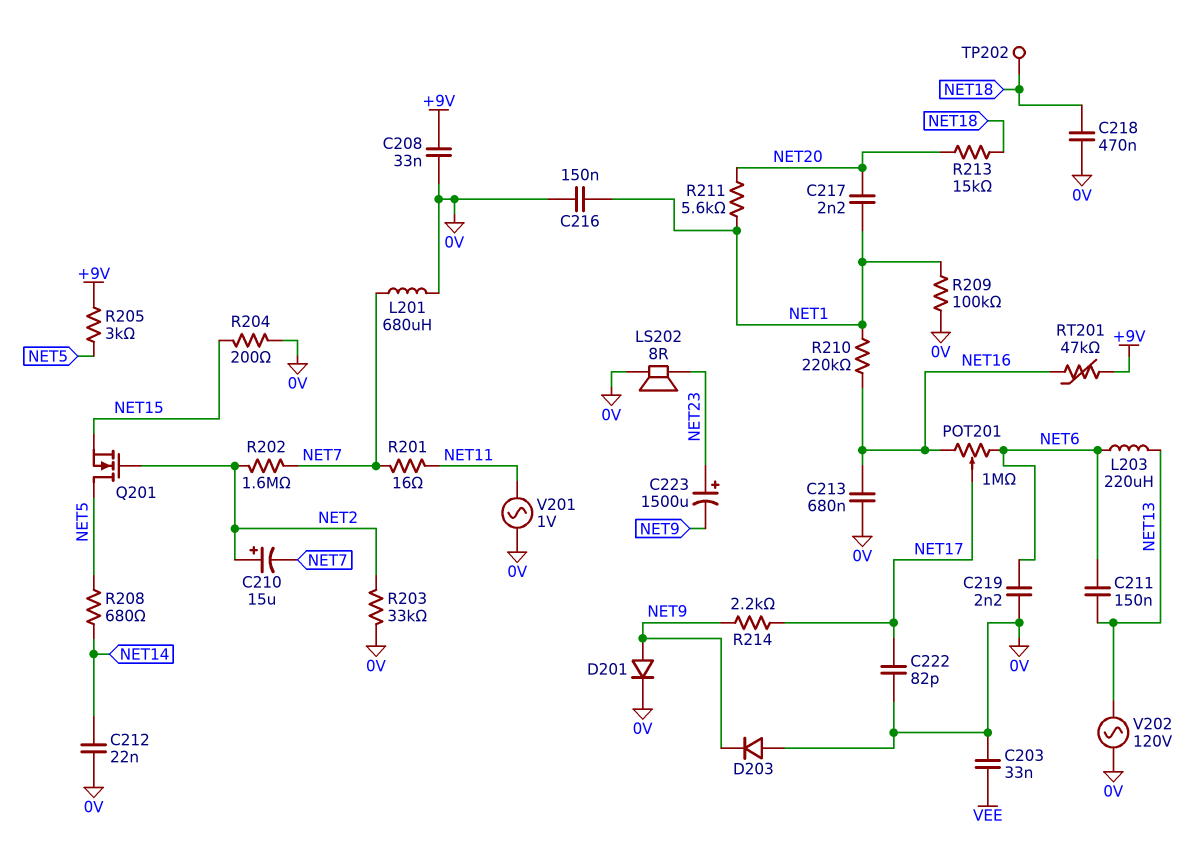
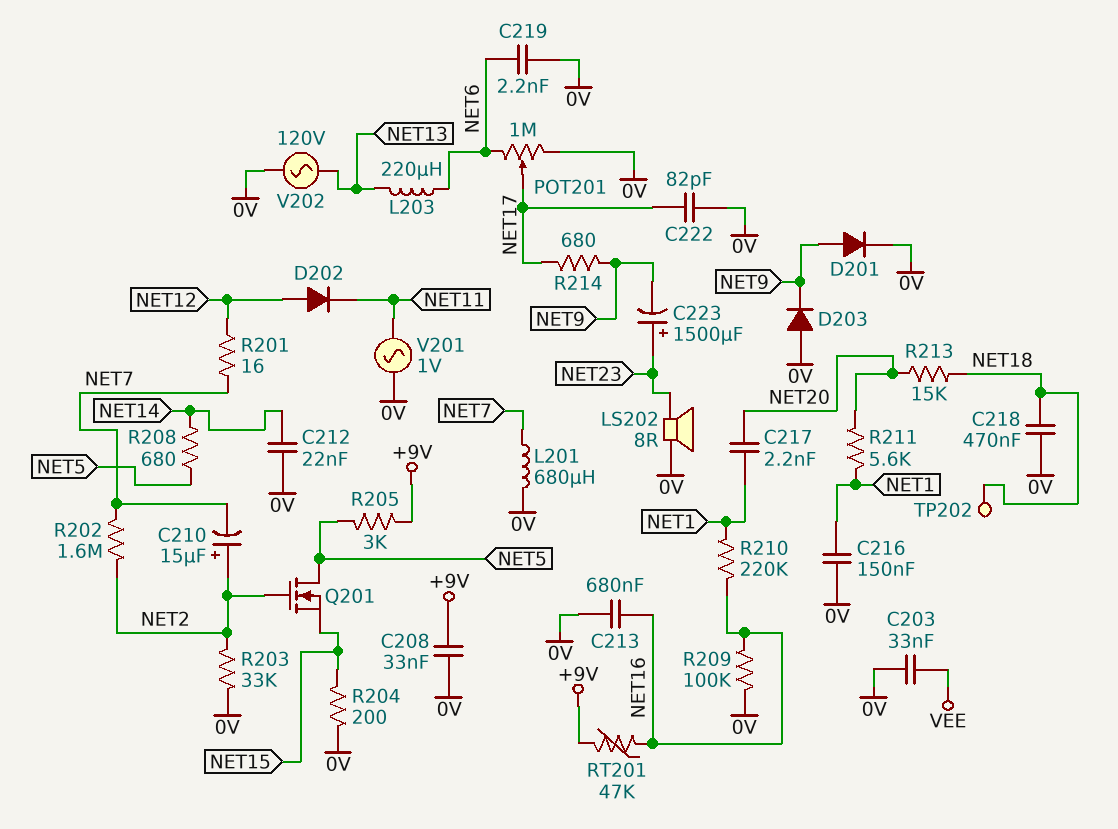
C211: 150nF (NET6, NET13) -> none
D202: none -> diode (A NET12, K NET11)
POT201: 1M (NET6, NET16, wiper NET17) -> 1M (0V, NET6, wiper NET17)
R201: 16 (NET7, NET11) -> 16 (NET7, NET12)
R209: 100k (0V, NET1) -> 100k (0V, NET16)
R214: 2.2k (NET9, NET17) -> 680 (NET9, NET17)

